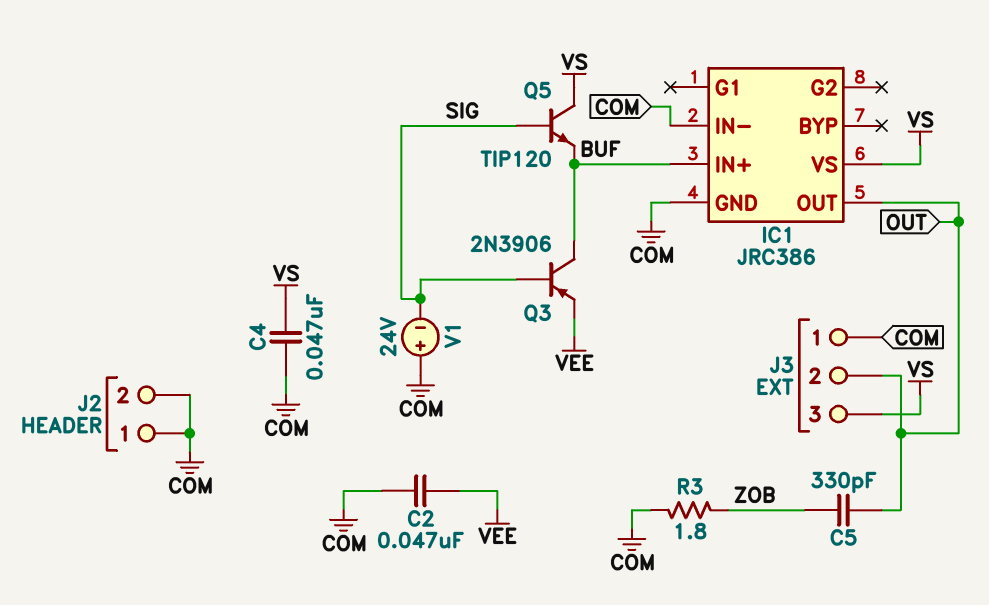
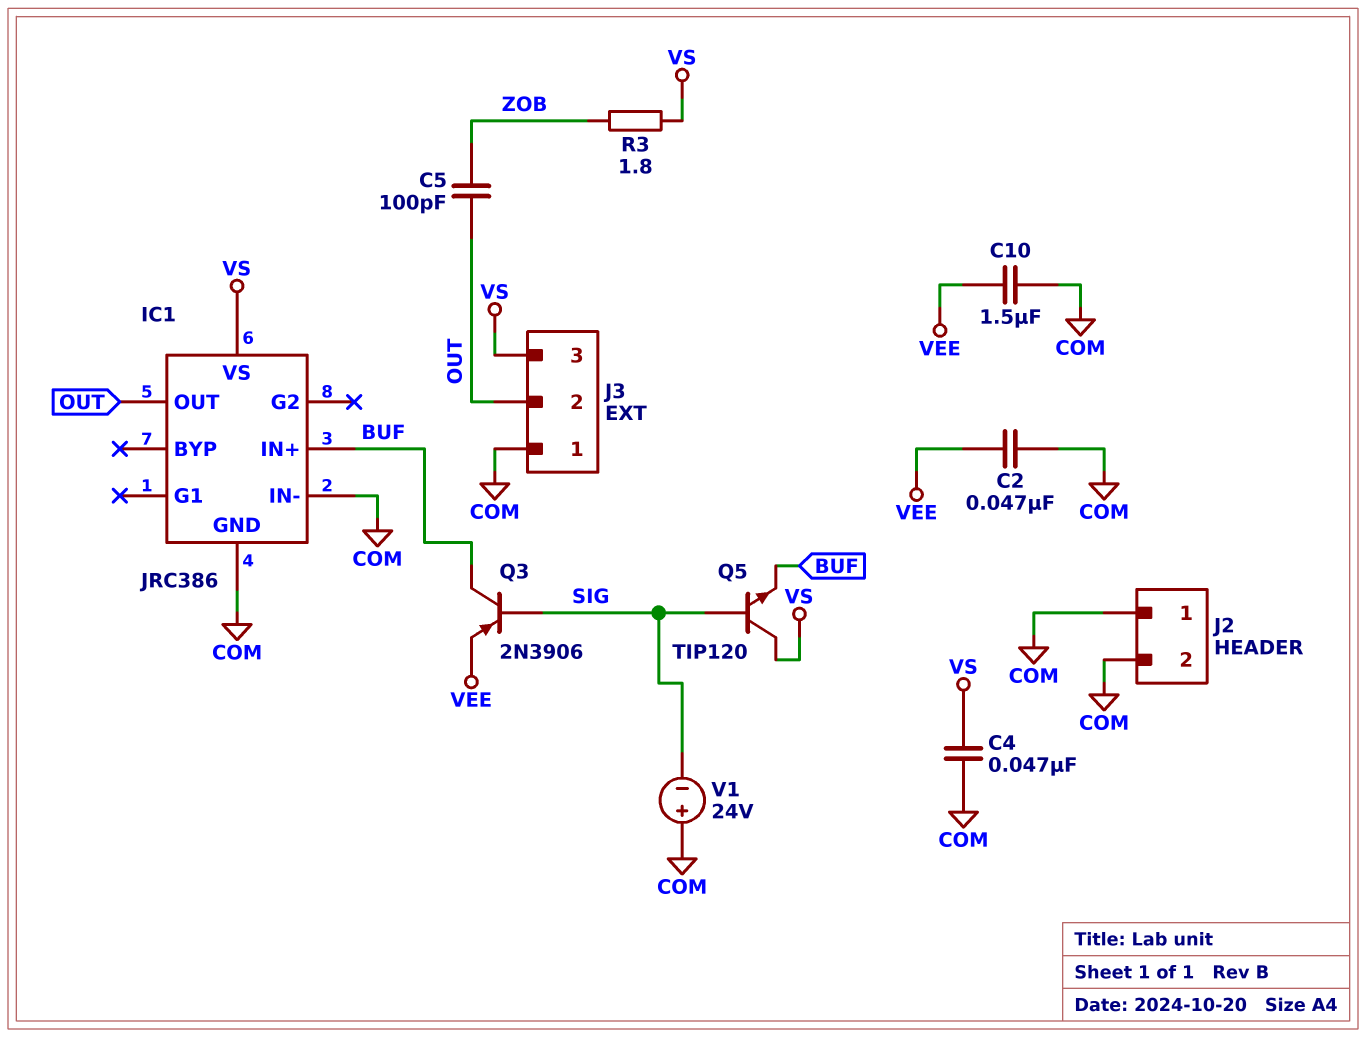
C5: 330pF (OUT, ZOB) -> 100pF (OUT, ZOB)
C10: none -> 1.5uF (COM, VEE)
R3: 1.8 (COM, ZOB) -> 1.8 (VS, ZOB)

